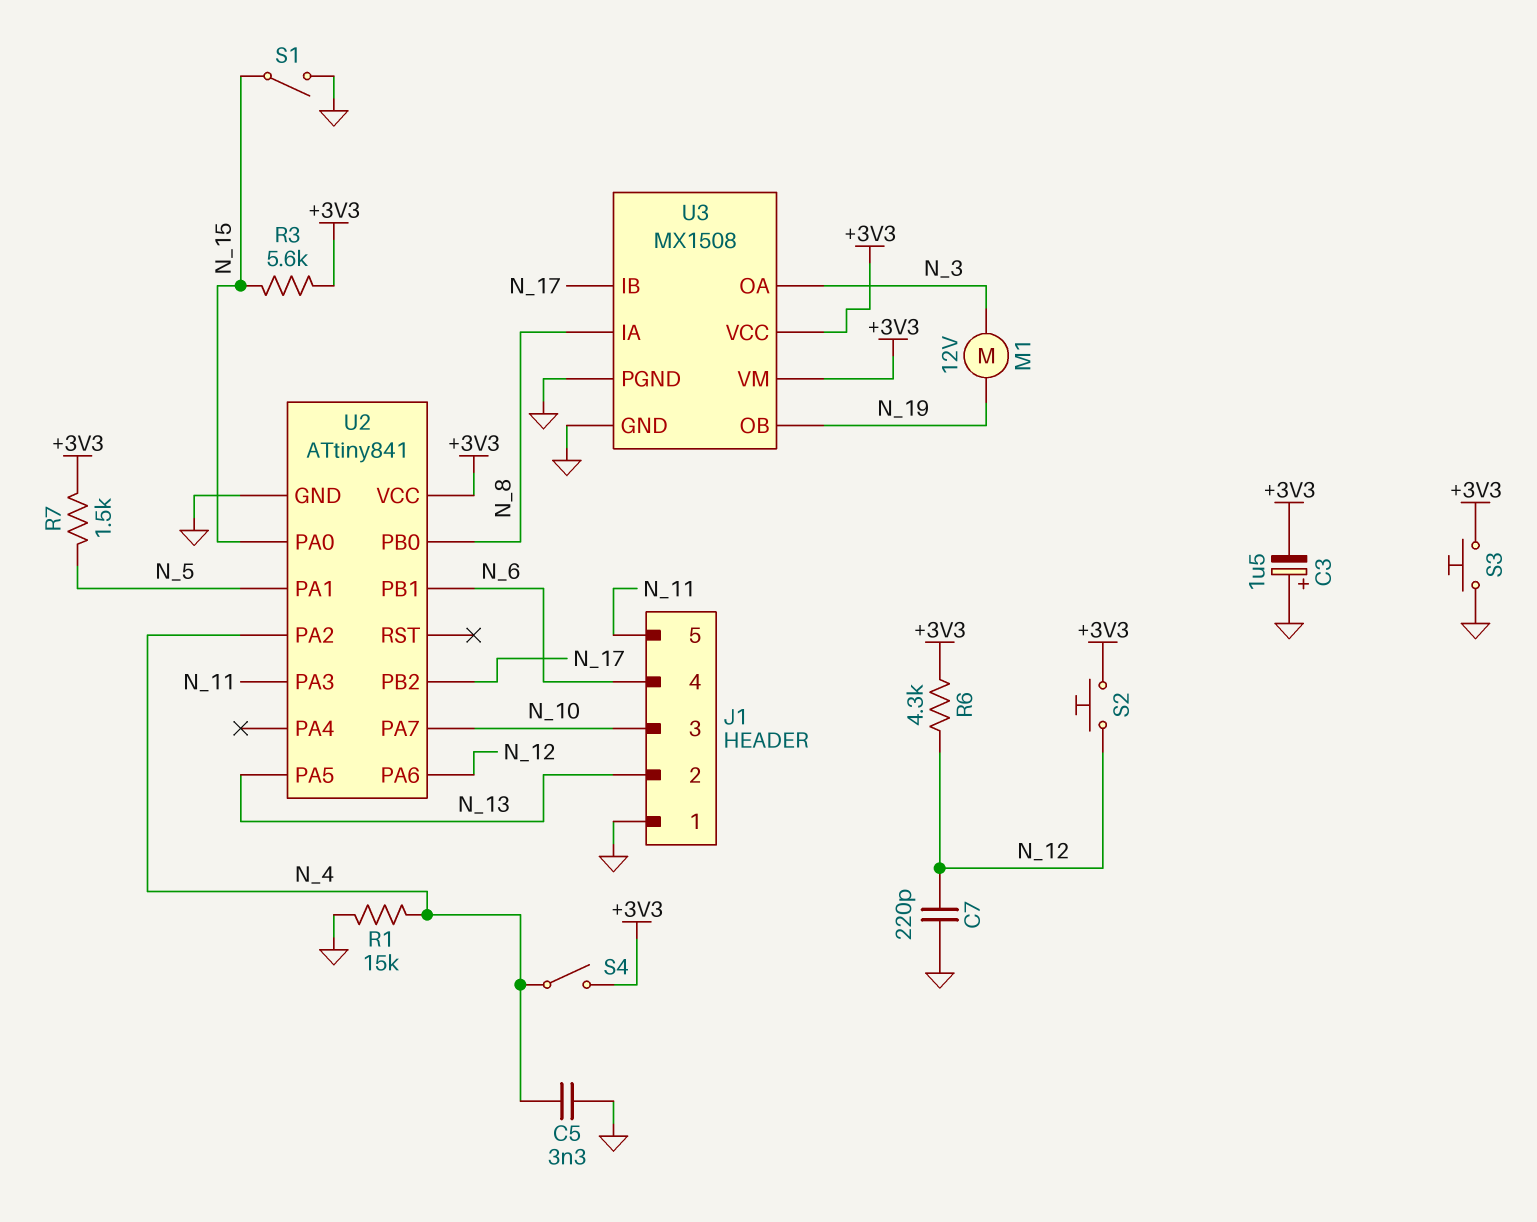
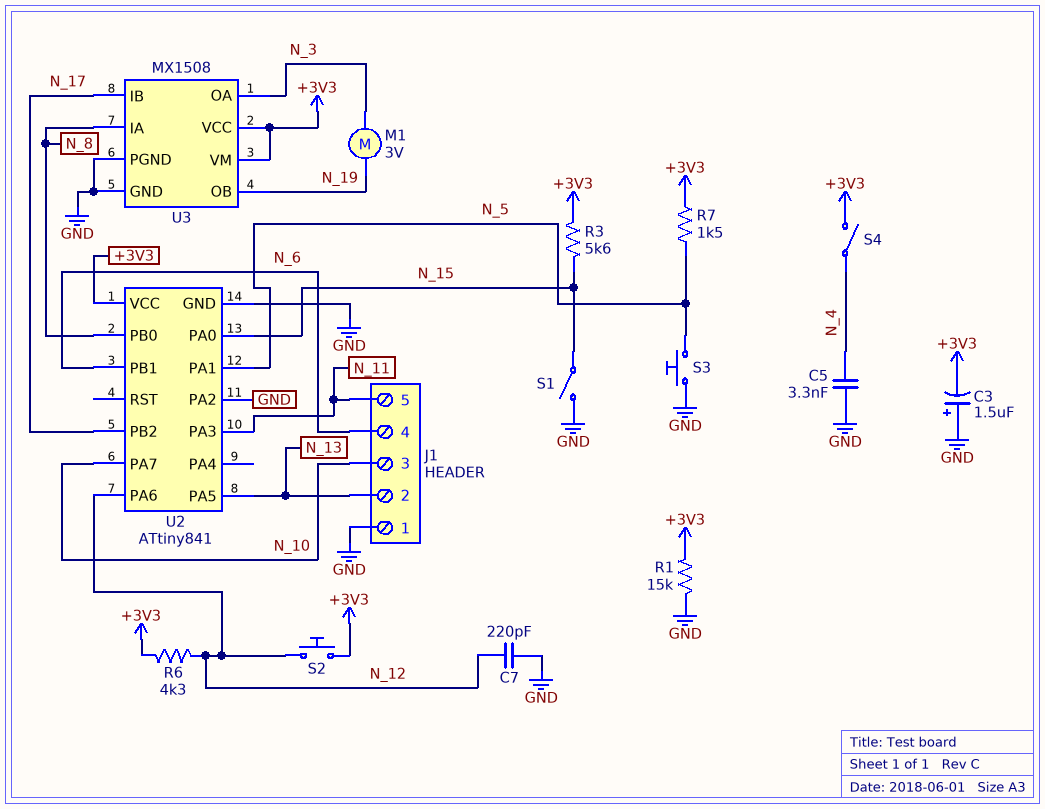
M1: motor 12V (N_3, N_19) -> motor 3V (N_3, N_19)
R1: 15k (GND, N_4) -> 15k (+3V3, GND)
S3: button (+3V3, GND) -> button (GND, N_5)
U2 pin PA2: N_4 -> GND

